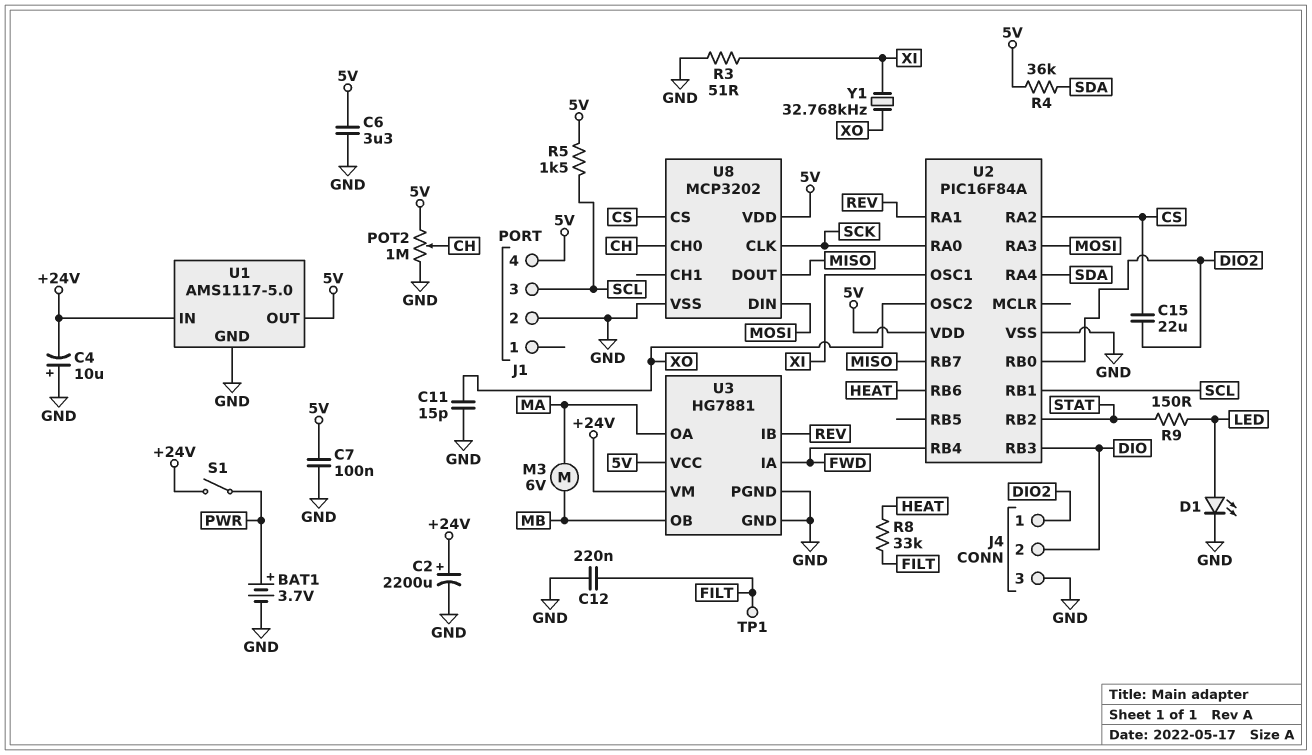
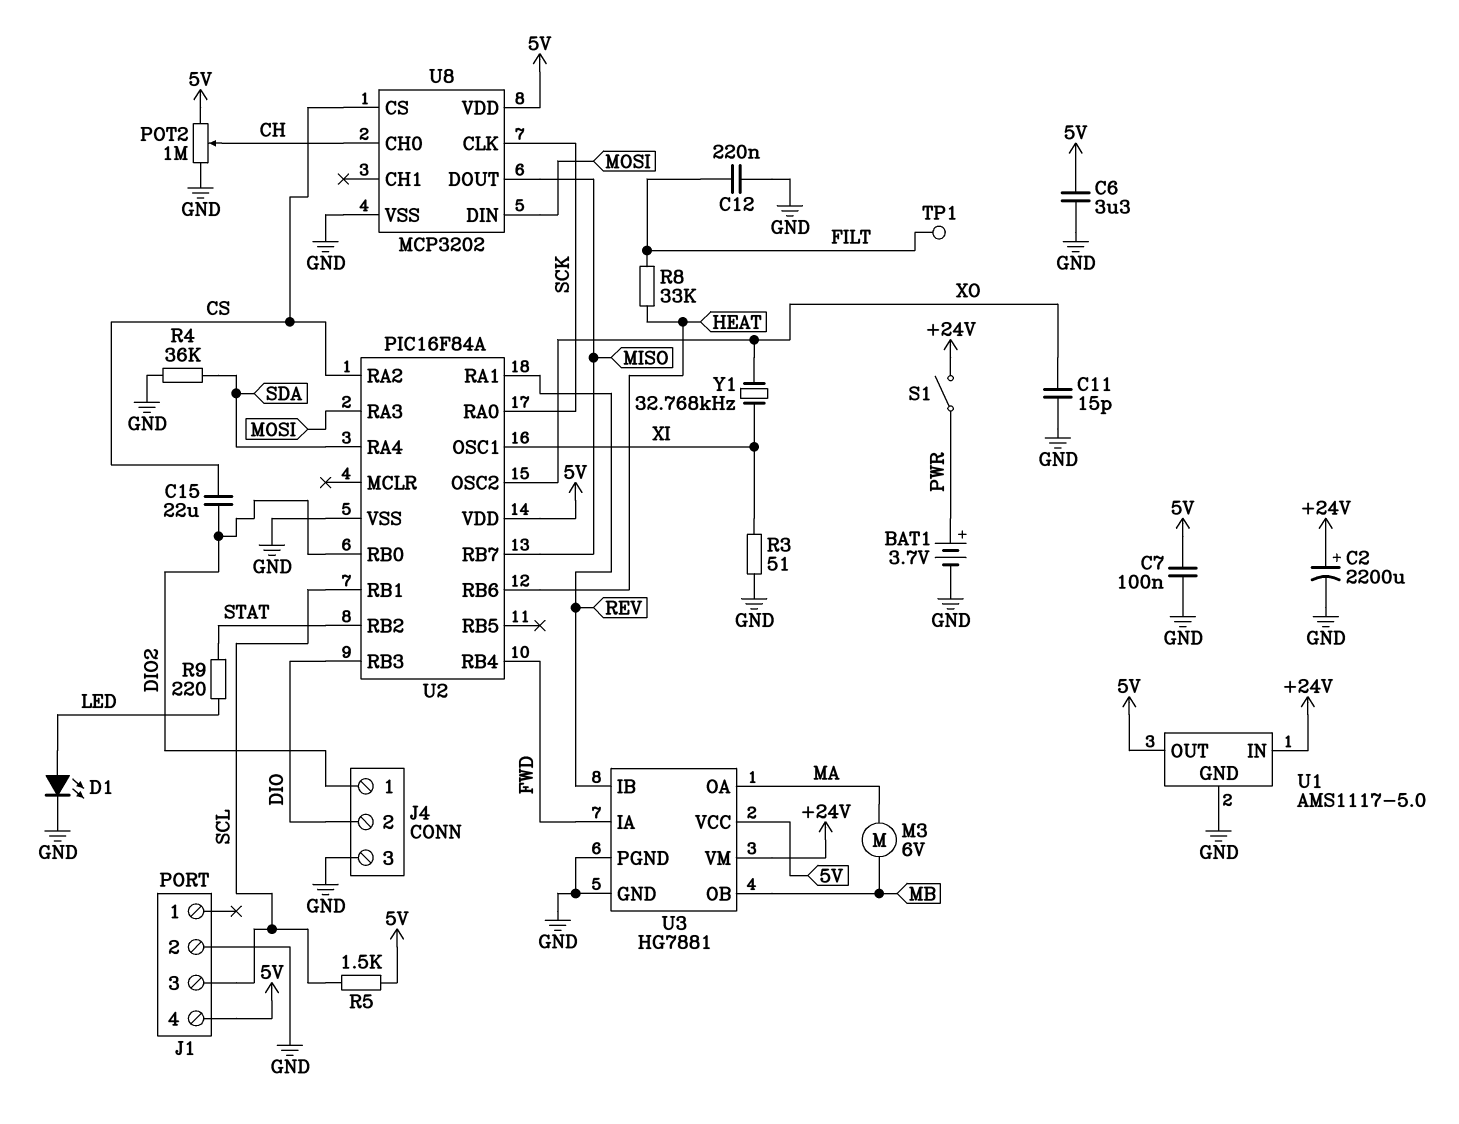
C4: 10uF (plus GND, minus +24V) -> none
R4: 36k (5V, SDA) -> 36k (GND, SDA)
R9: 150 (LED, STAT) -> 220 (LED, STAT)

